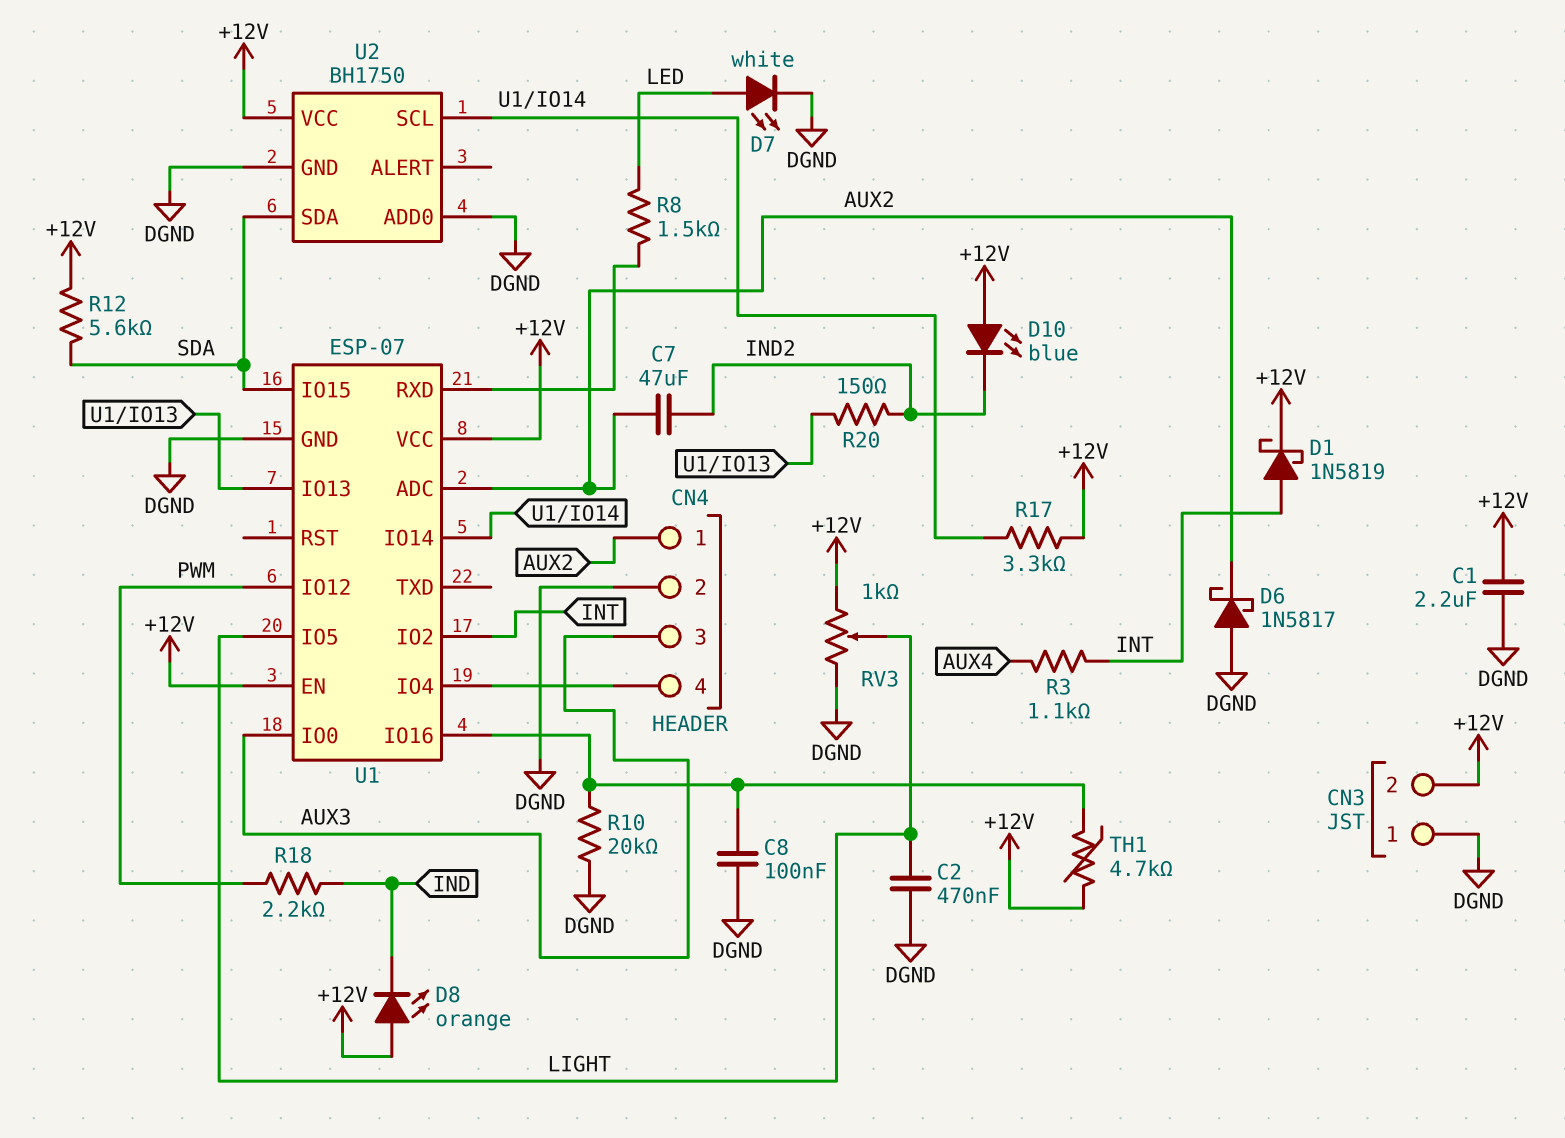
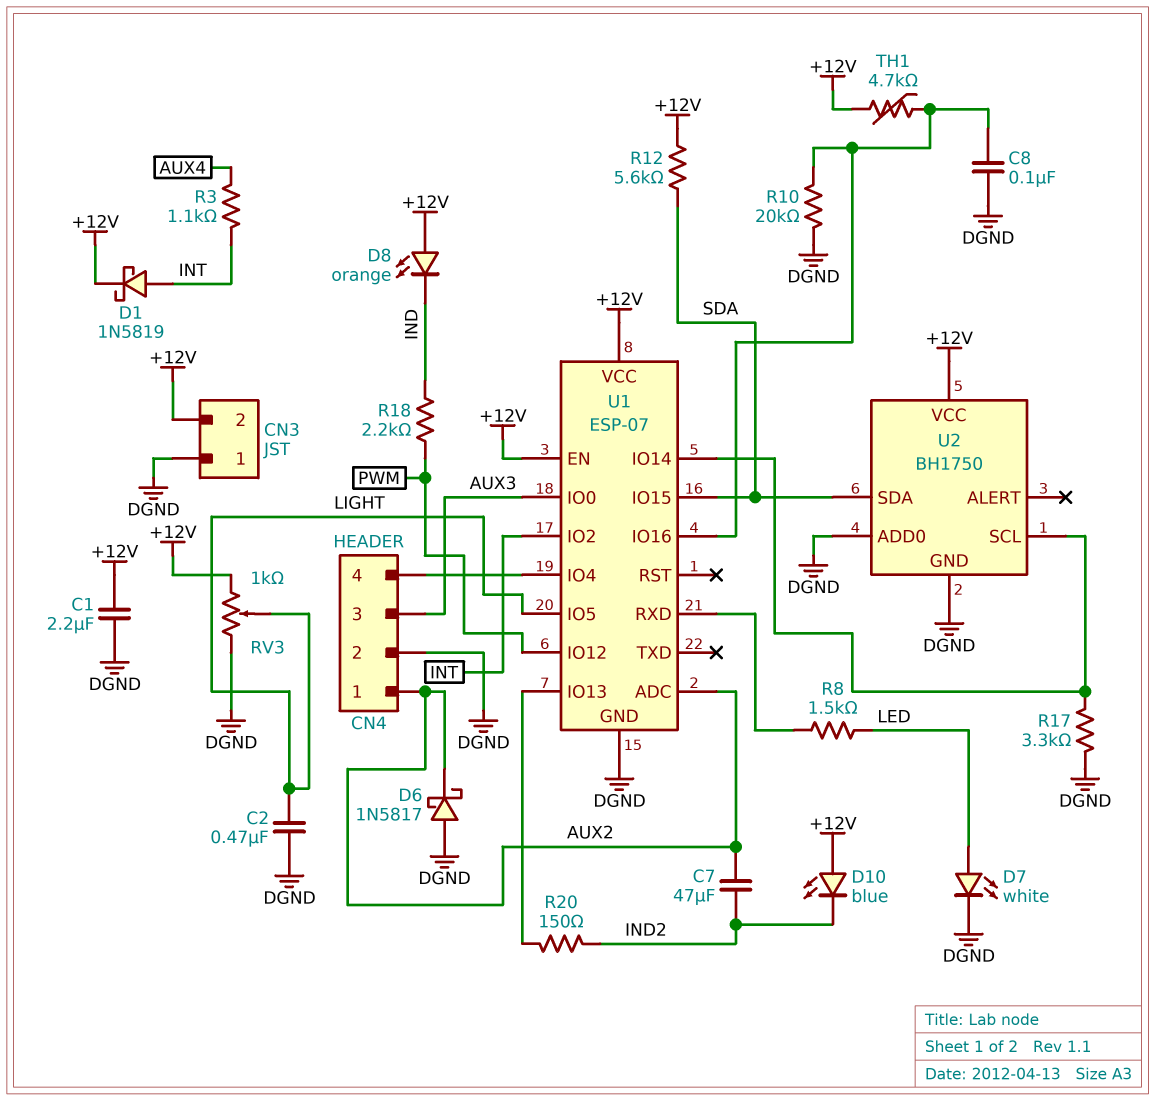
R17: 3.3k (+12V, U1/IO14) -> 3.3k (DGND, U1/IO14)

